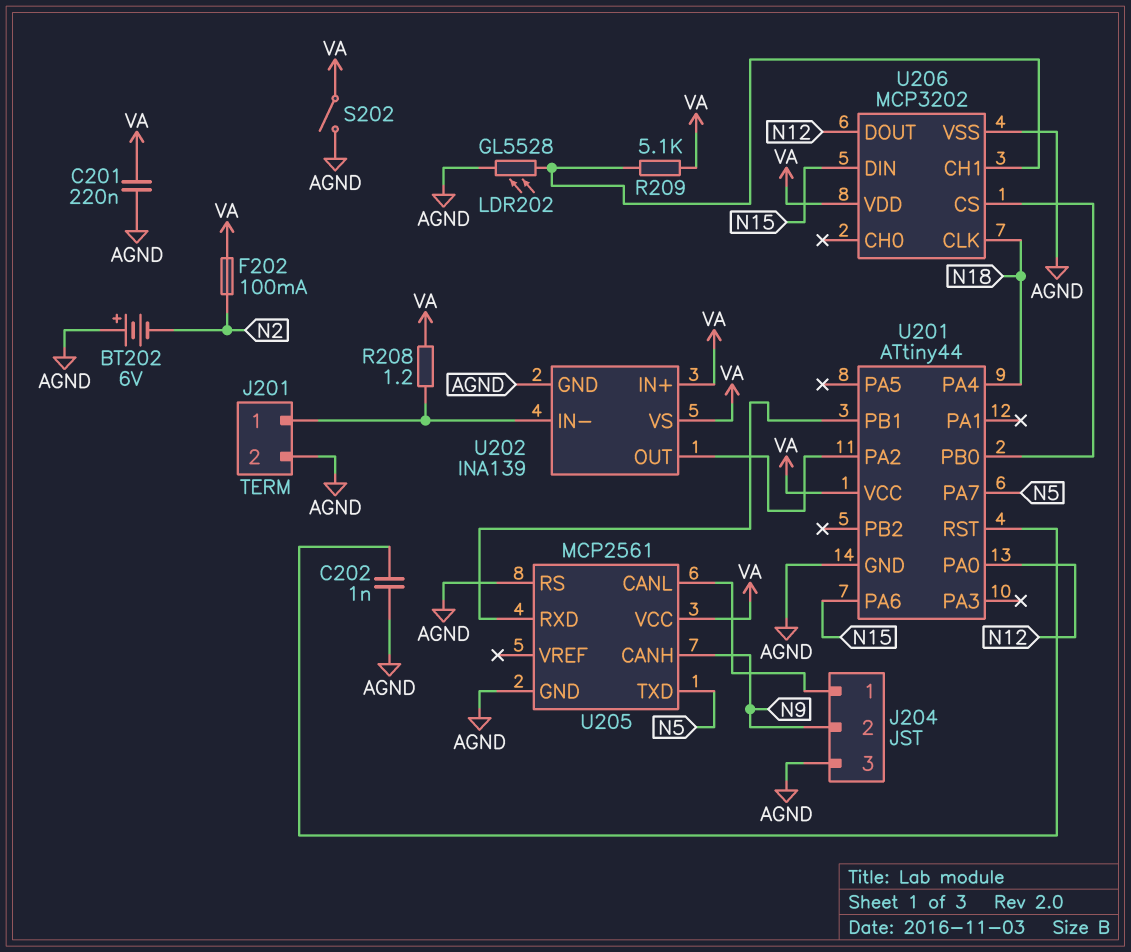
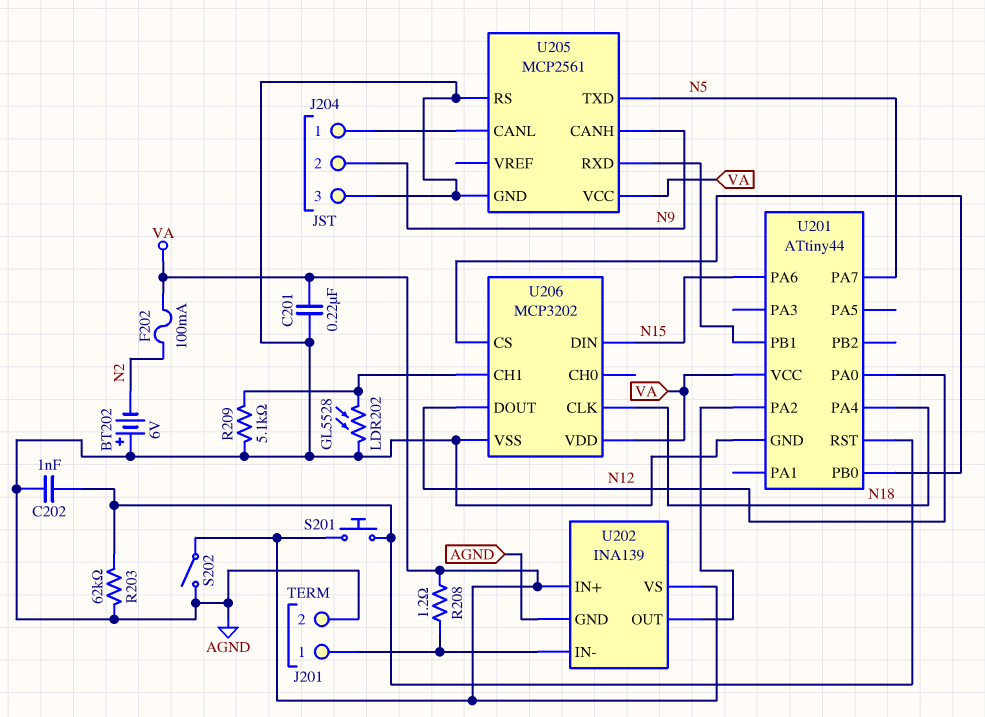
R203: none -> 62k (AGND, U201/RST)
R209: 5.1k (U206/CH1, VA) -> 5.1k (AGND, U206/CH1)
S201: none -> button (U201/RST, VA)

